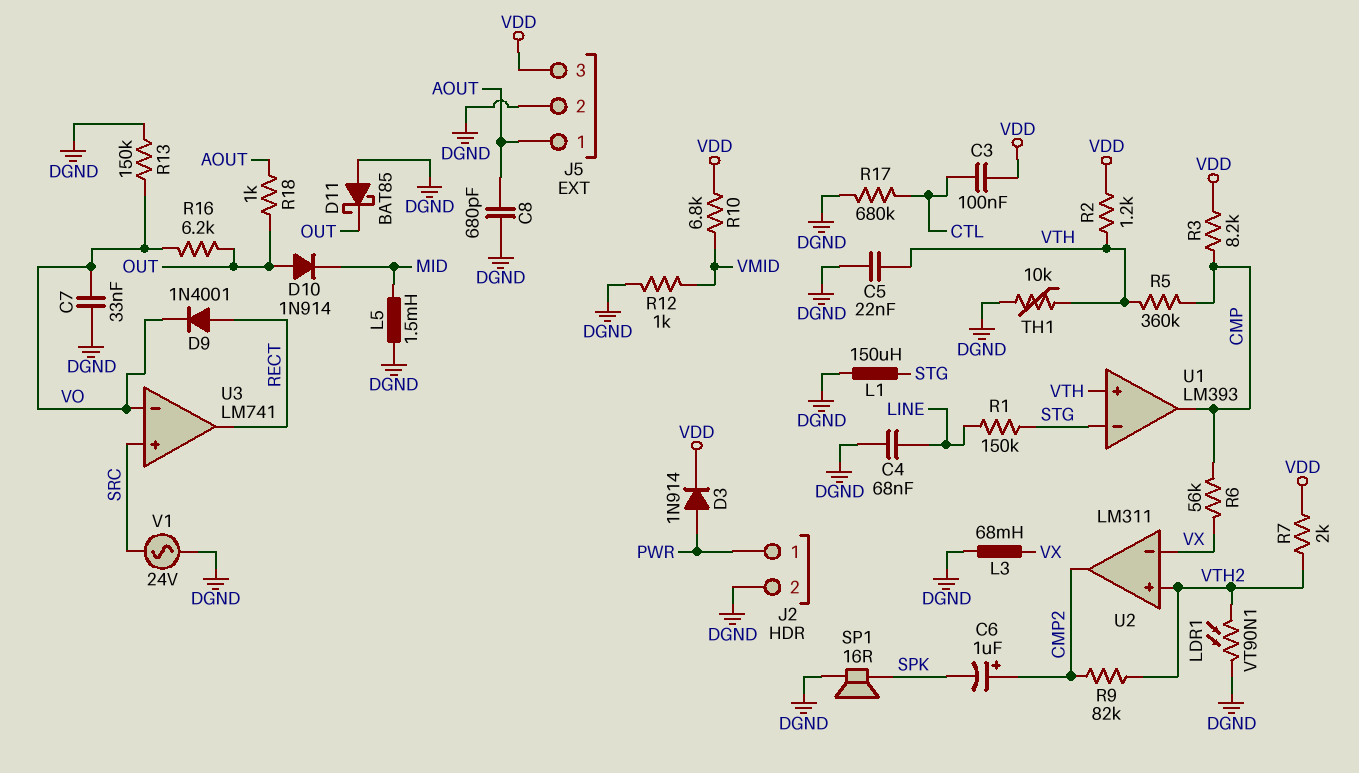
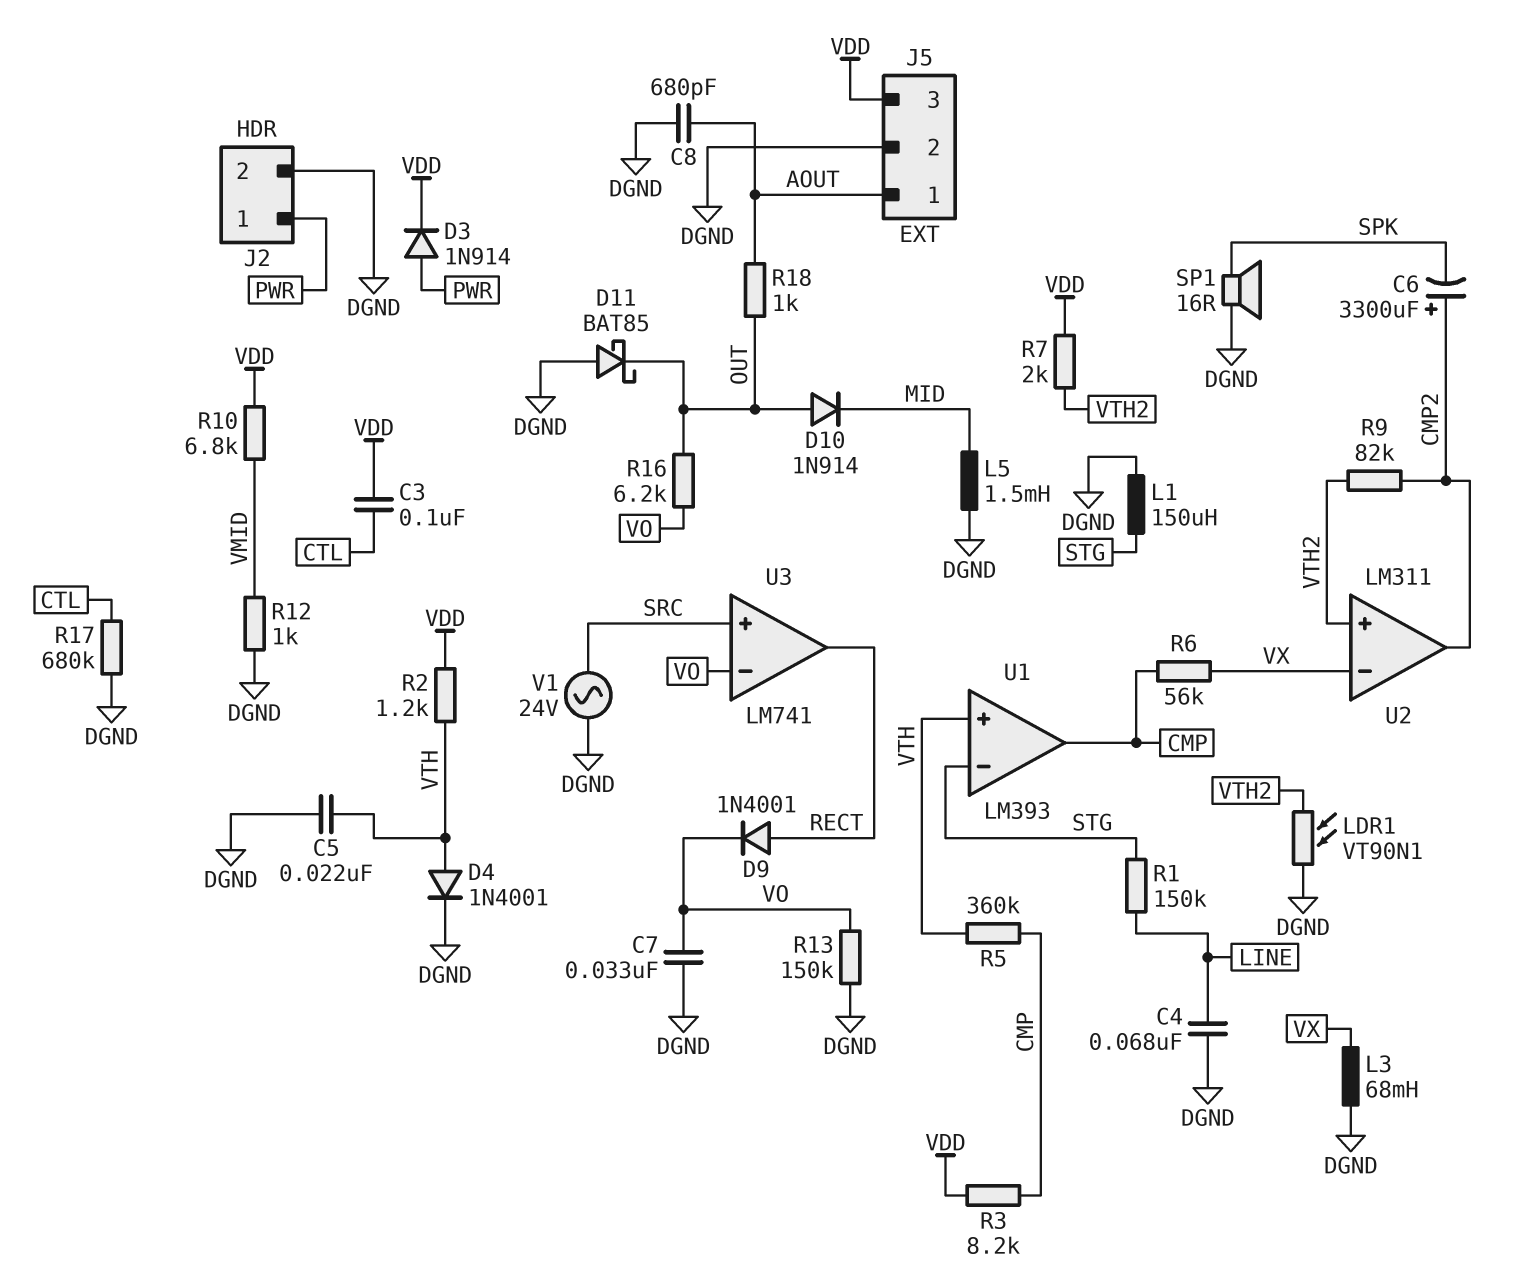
C6: 1uF (plus CMP2, minus SPK) -> 3300uF (plus CMP2, minus SPK)
D4: none -> diode 1N4001 (A VTH, K DGND)
TH1: 10k (DGND, VTH) -> none

